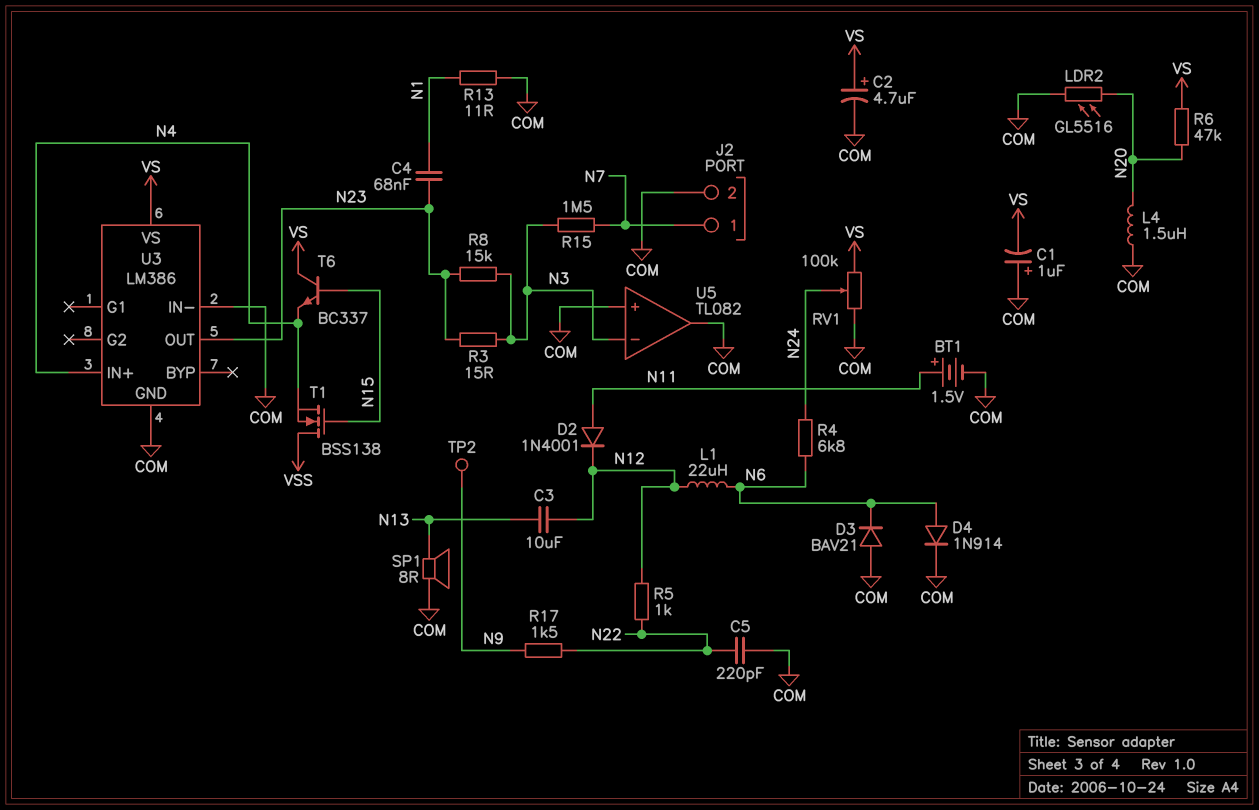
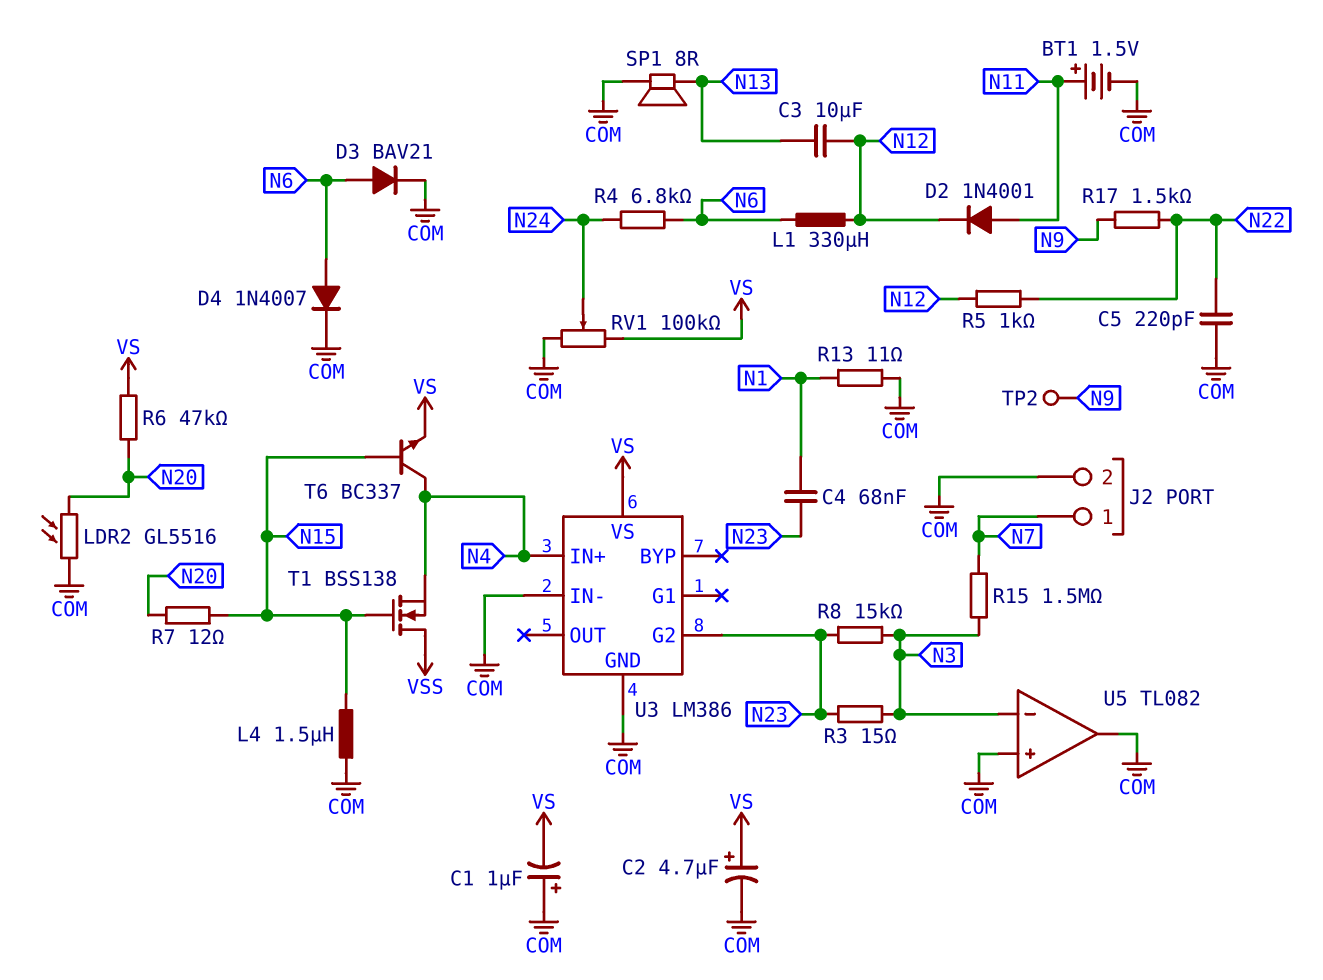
D3: diode BAV21 (A COM, K N6) -> diode BAV21 (A N6, K COM)
D4: diode 1N914 (A N6, K COM) -> diode 1N4007 (A N6, K COM)
L1: 22uH (N6, N12) -> 330uH (N6, N12)
L4: 1.5uH (COM, N20) -> 1.5uH (COM, N15)
R7: none -> 12 (N15, N20)
T6: NPN BC337 (B N15, C VS, E N4) -> NPN BC337 (B N15, C N4, E VS)
U3 pin G2: none -> N23
U3 pin OUT: N23 -> none

